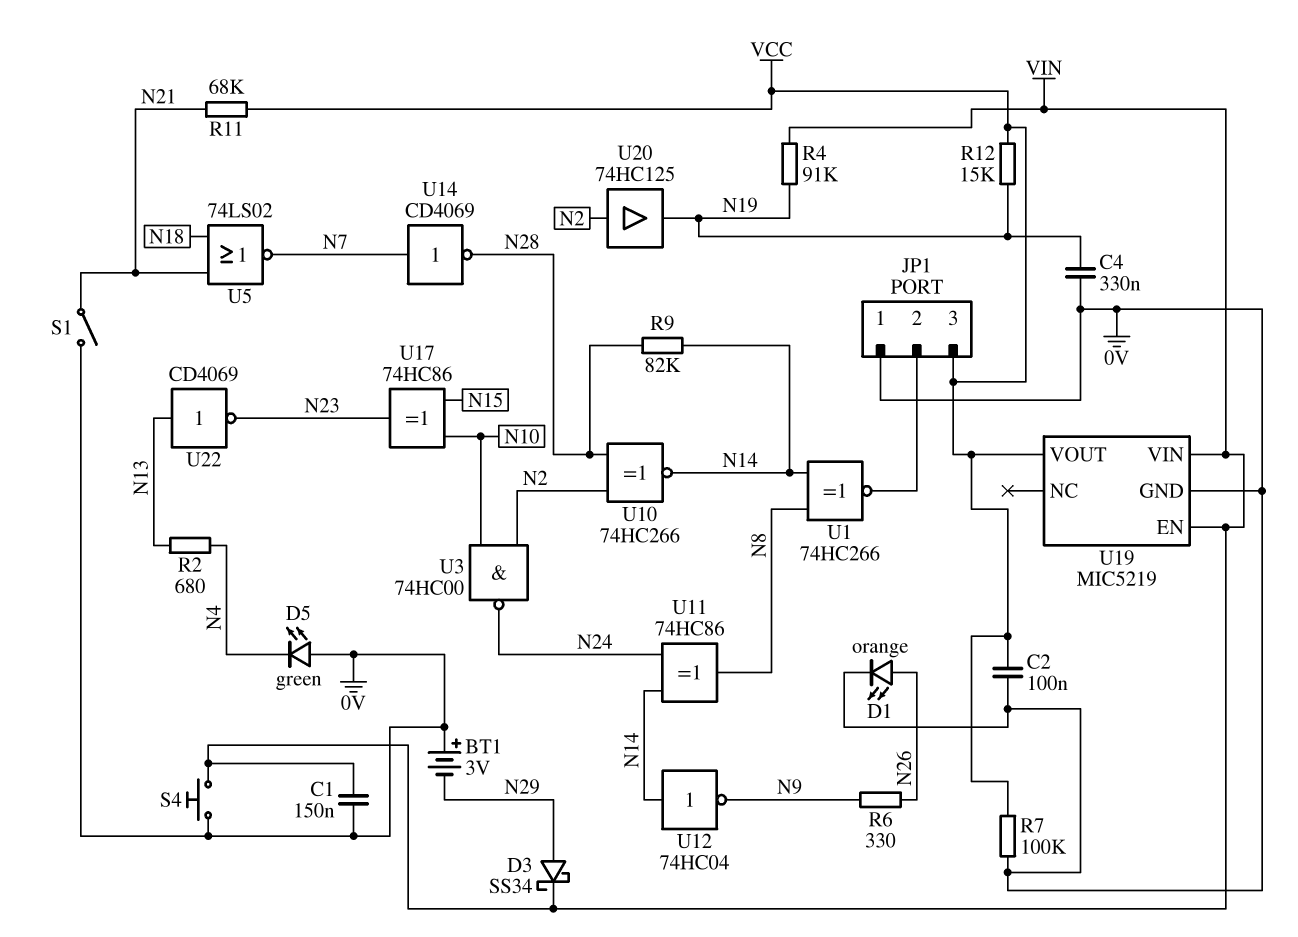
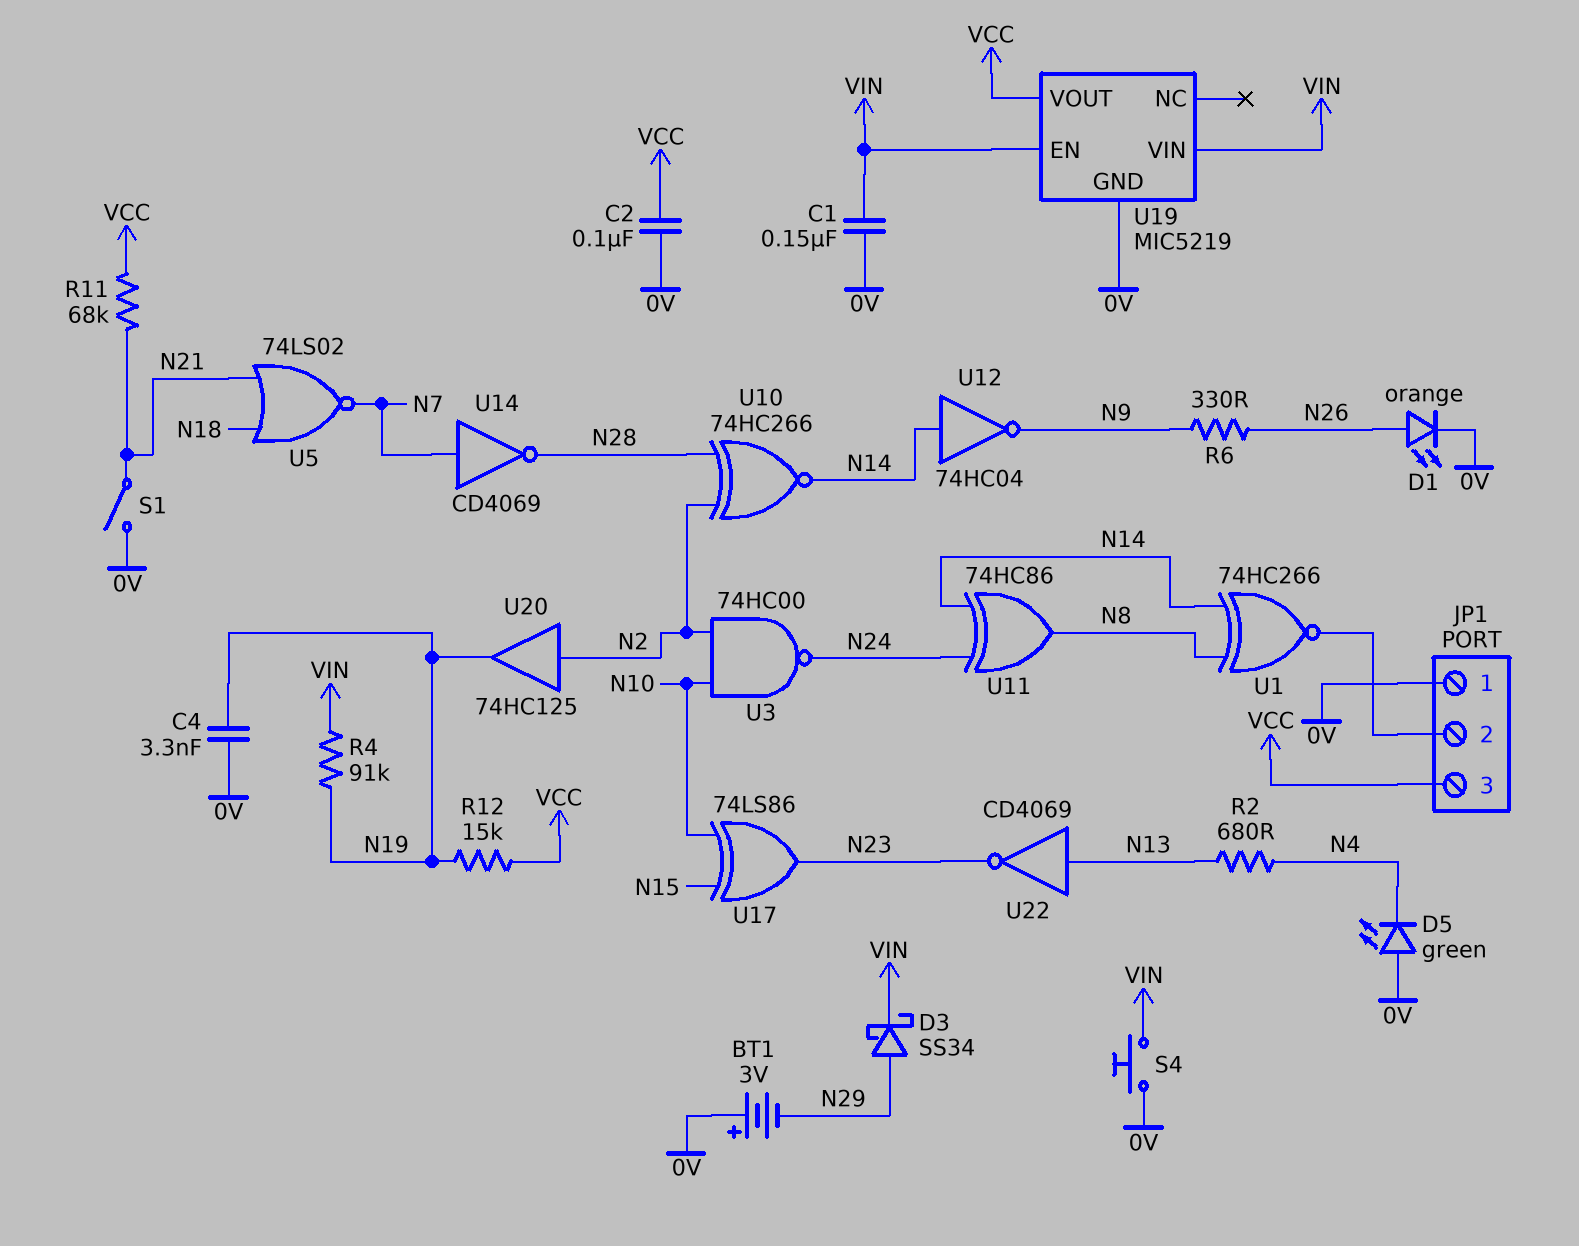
C4: 330nF (0V, N19) -> 3.3nF (0V, N19)
R7: 100k (0V, VCC) -> none
R9: 82k (N14, N28) -> none
U17: XOR 74HC86 (in N10, in N15, out N23) -> XOR 74LS86 (in N10, in N15, out N23)

